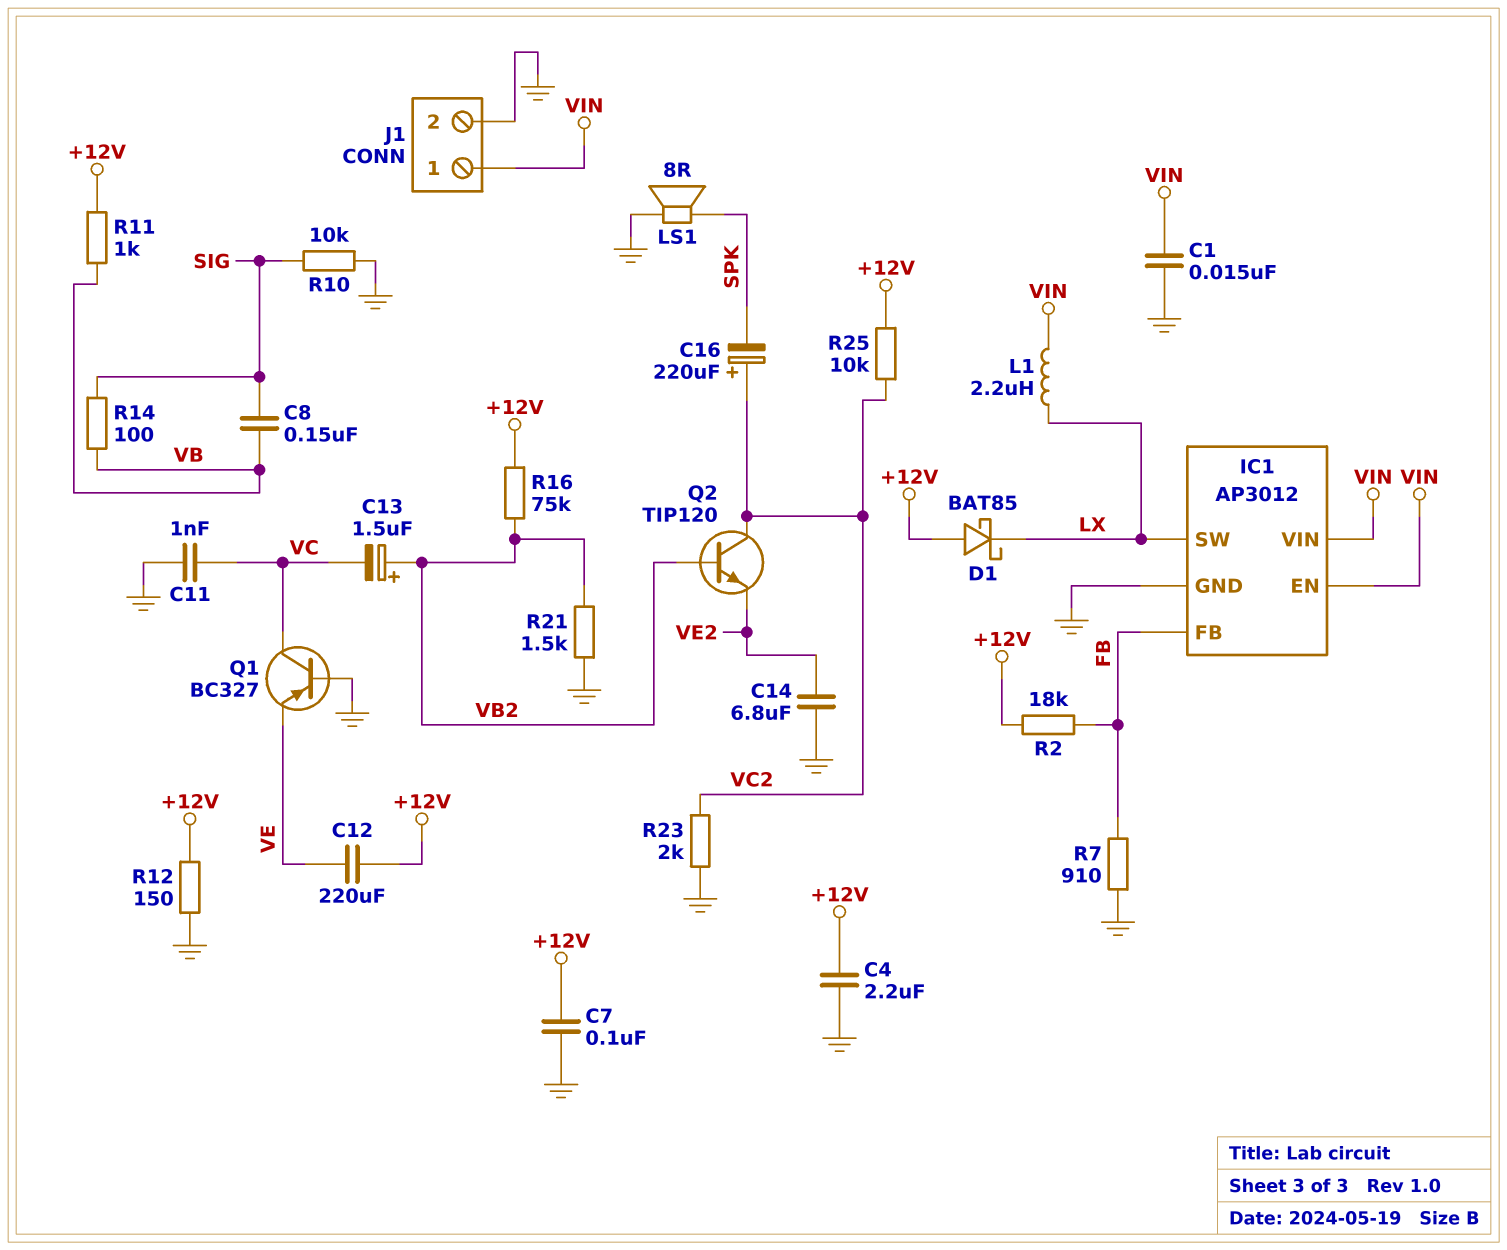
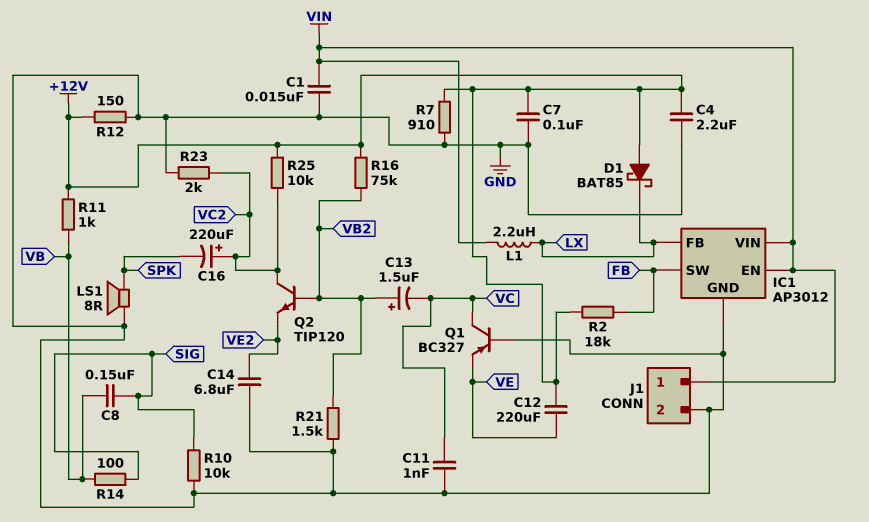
IC1 pin FB: FB -> LX
IC1 pin SW: LX -> FB
R7: 910 (FB, GND) -> 910 (+12V, GND)

